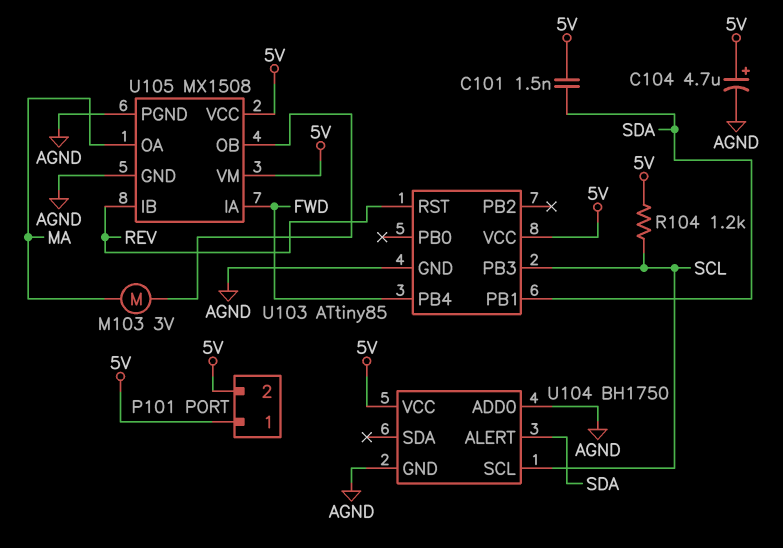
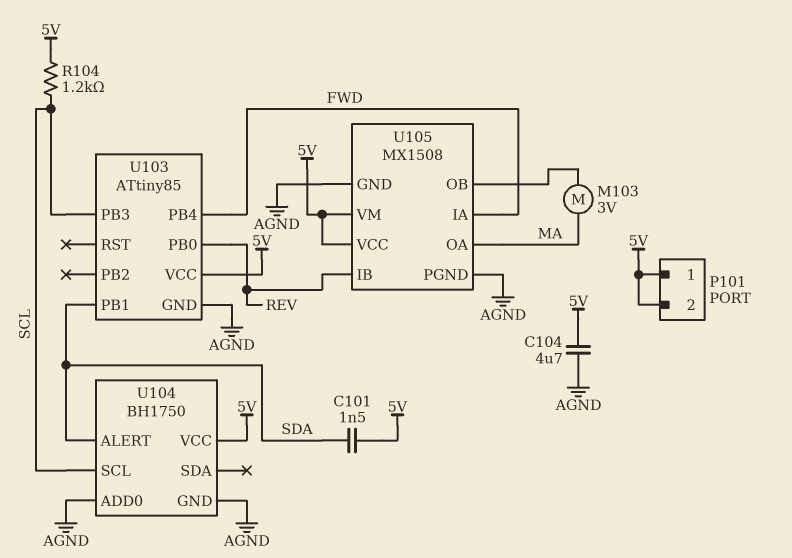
C104: 4.7uF (plus 5V, minus AGND) -> 4.7uF (5V, AGND)
U103 pin PB0: none -> REV
U103 pin RST: REV -> none

